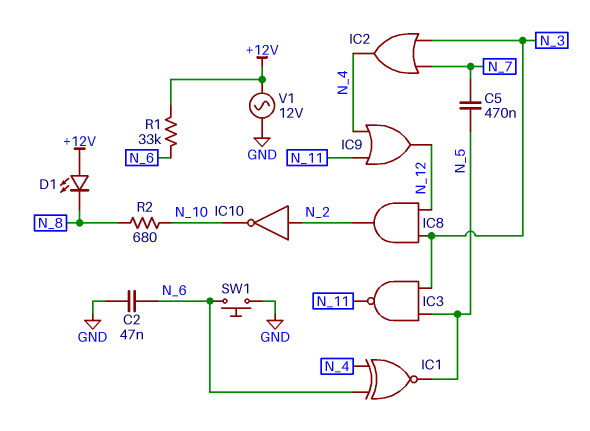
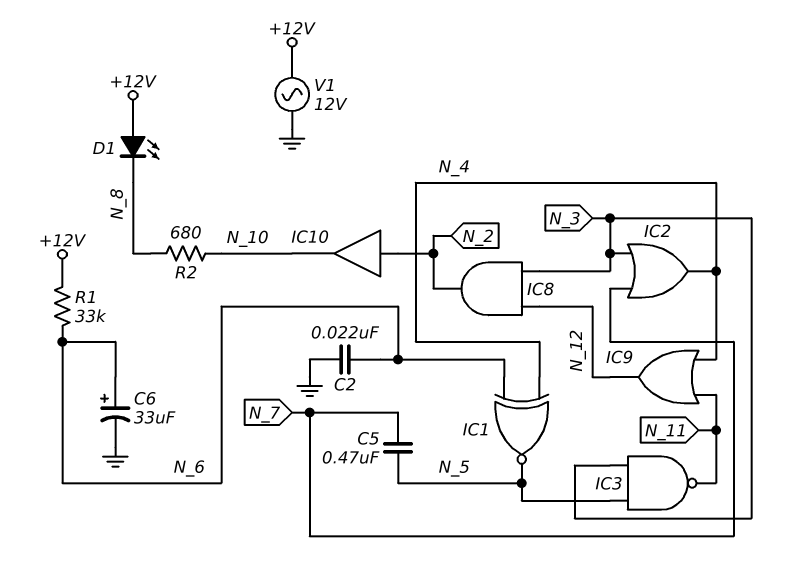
C2: 47nF (GND, N_6) -> 22nF (GND, N_6)
C6: none -> 33uF (plus N_6, minus GND)
IC10: NOT (in N_2, out N_10) -> buffer (in N_2, out N_10)
SW1: button (GND, N_6) -> none

